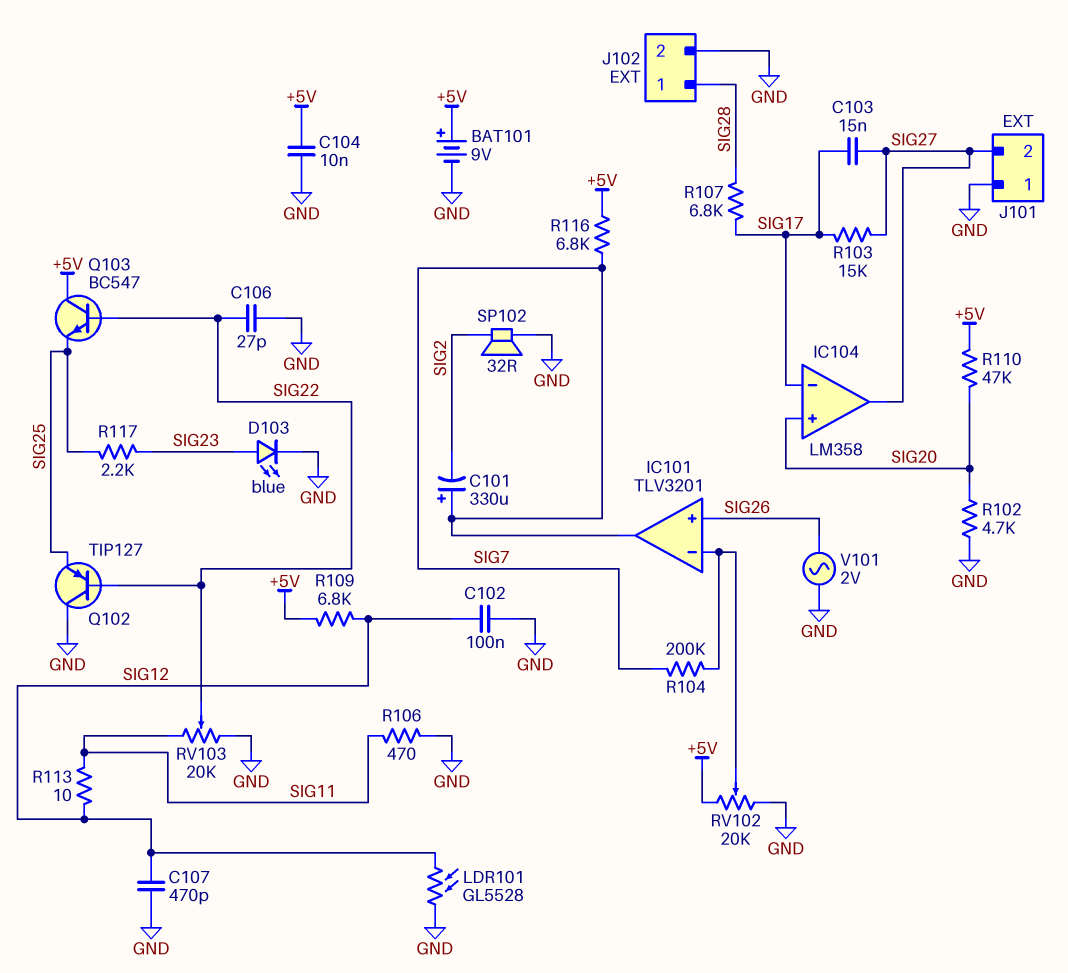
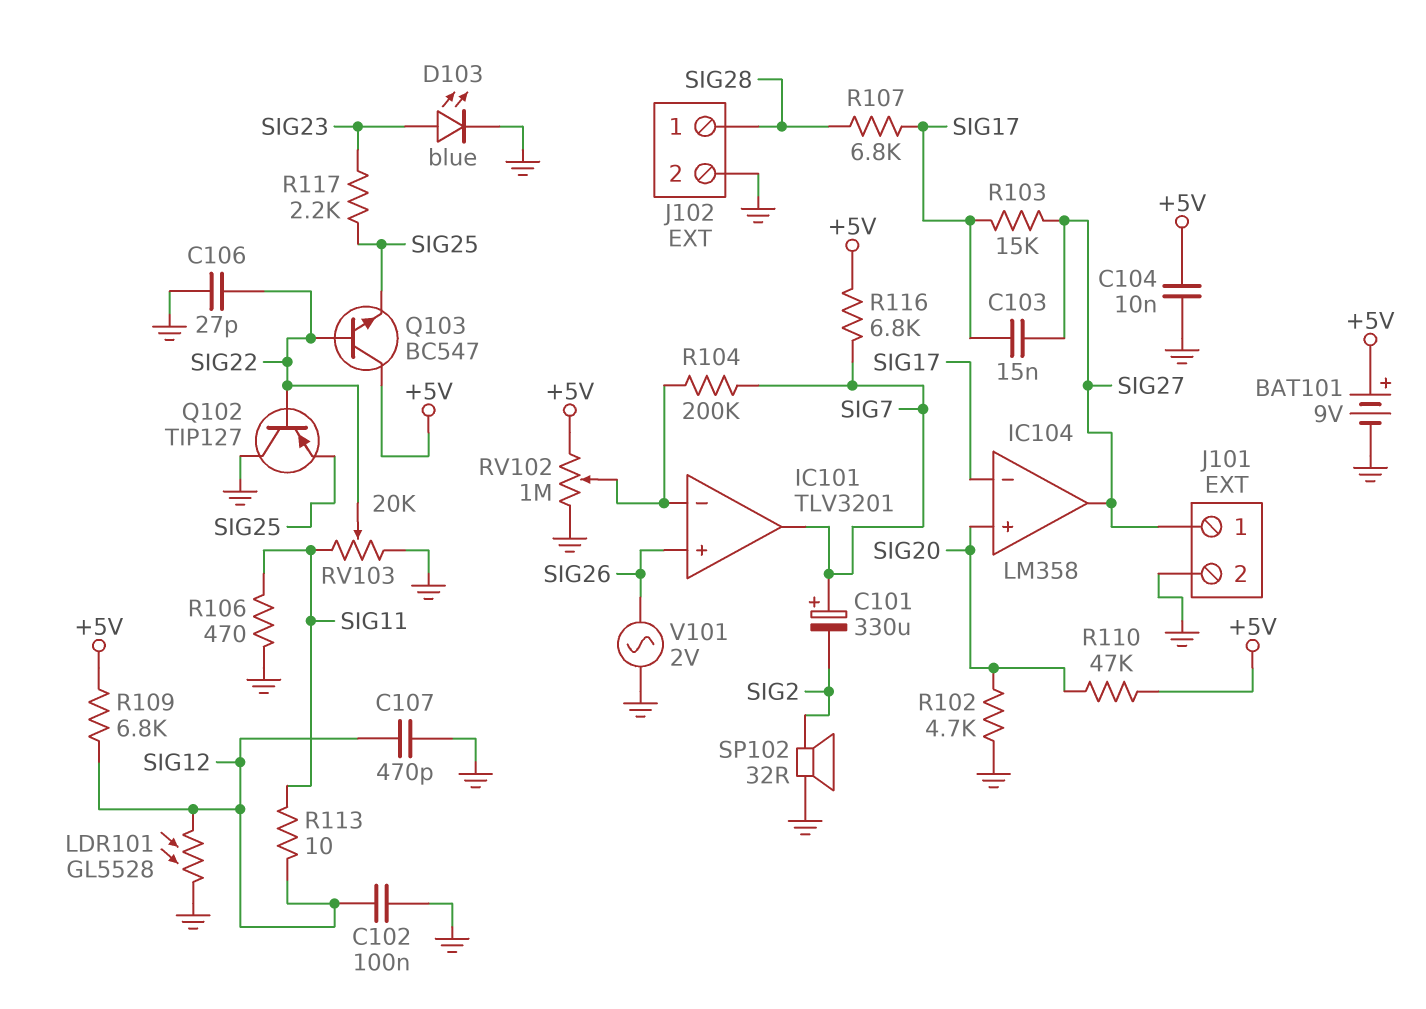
J101 pin 1: GND -> SIG27
J101 pin 2: SIG27 -> GND
RV102: 20k (+5V, GND, wiper IC101/in-) -> 1M (+5V, GND, wiper IC101/in-)

